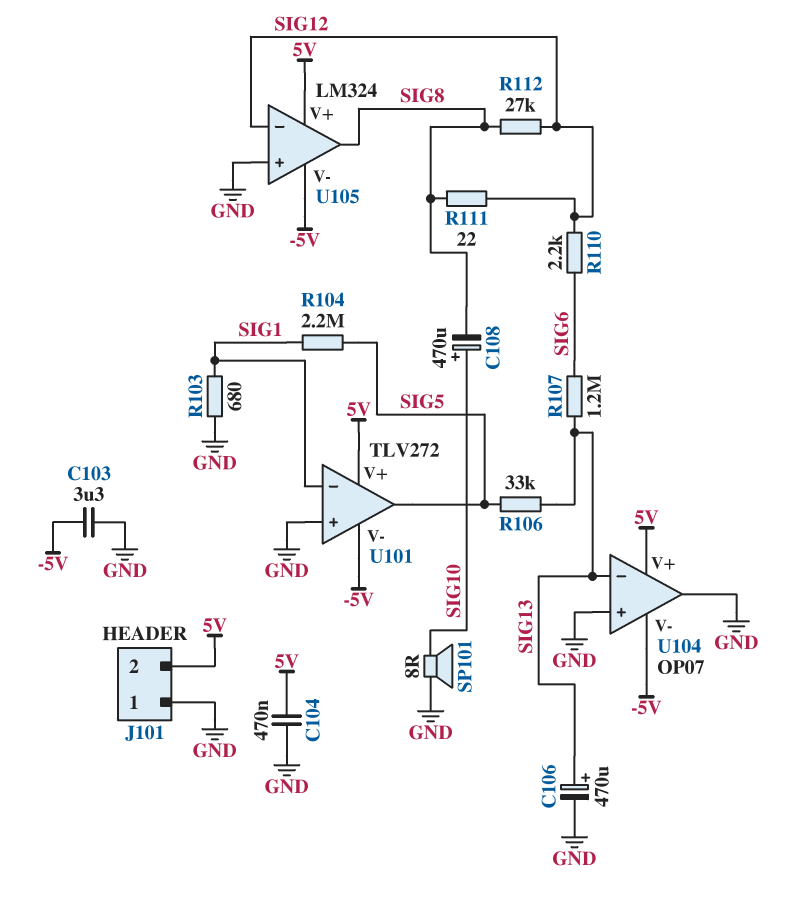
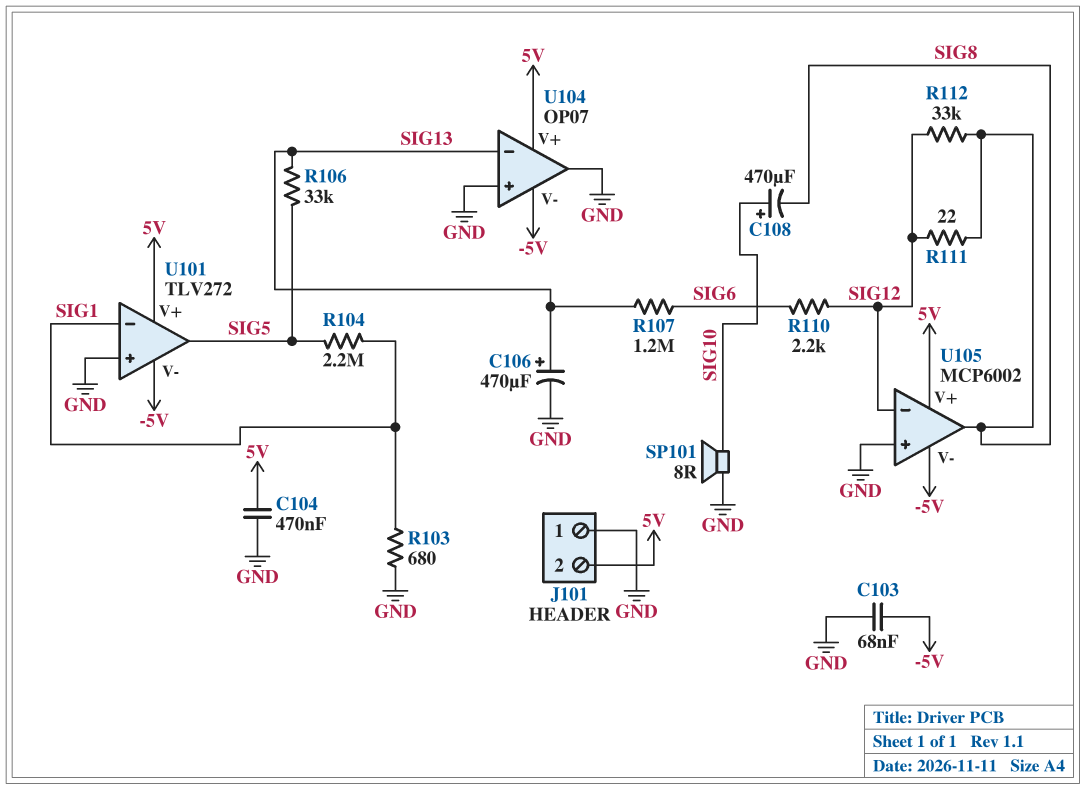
C103: 3.3uF (-5V, GND) -> 68nF (-5V, GND)
R112: 27k (SIG8, SIG12) -> 33k (SIG8, SIG12)
U105: LM324 -> MCP6002

